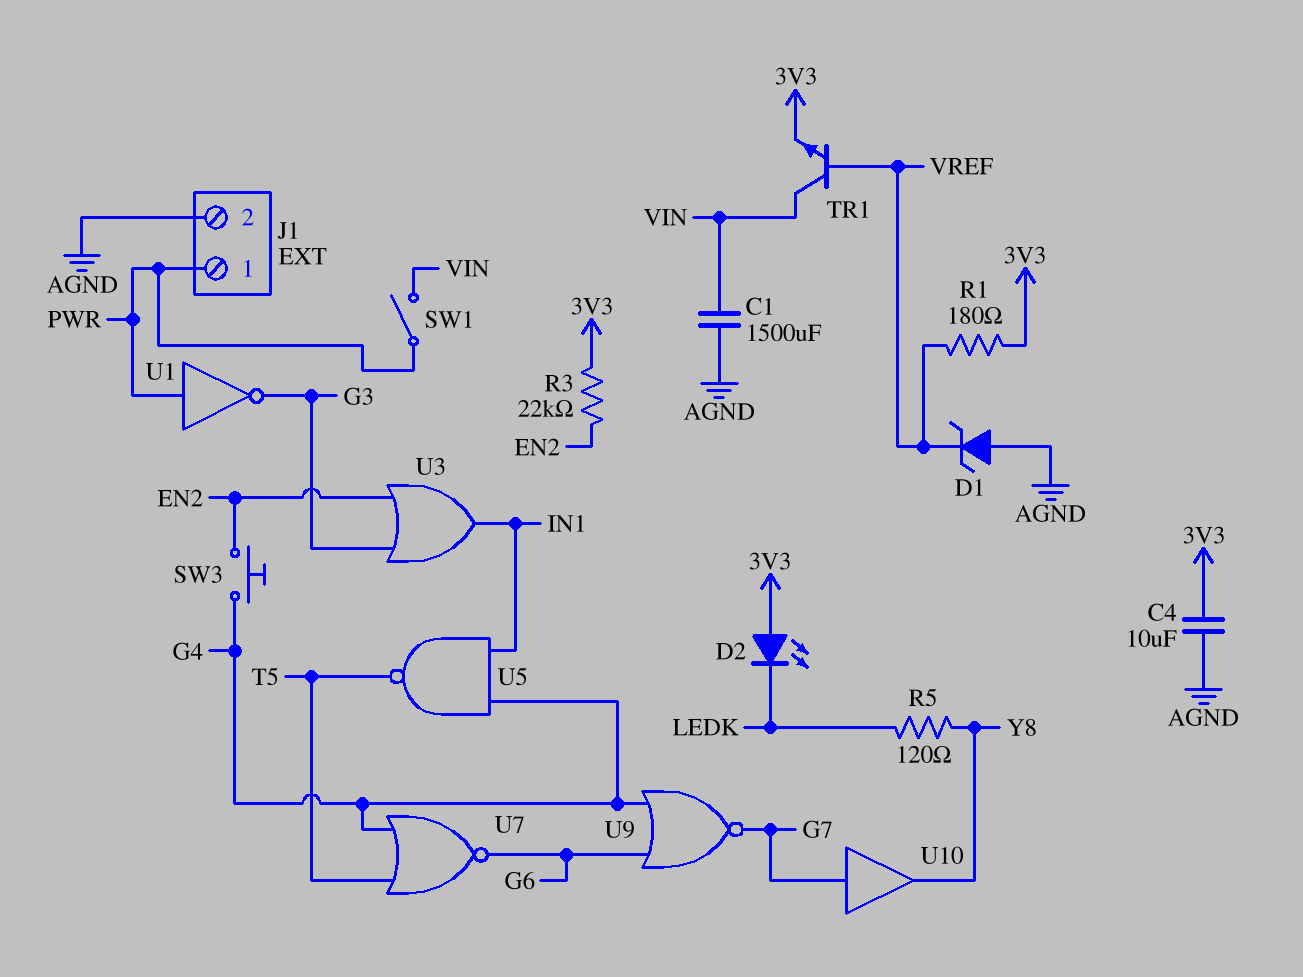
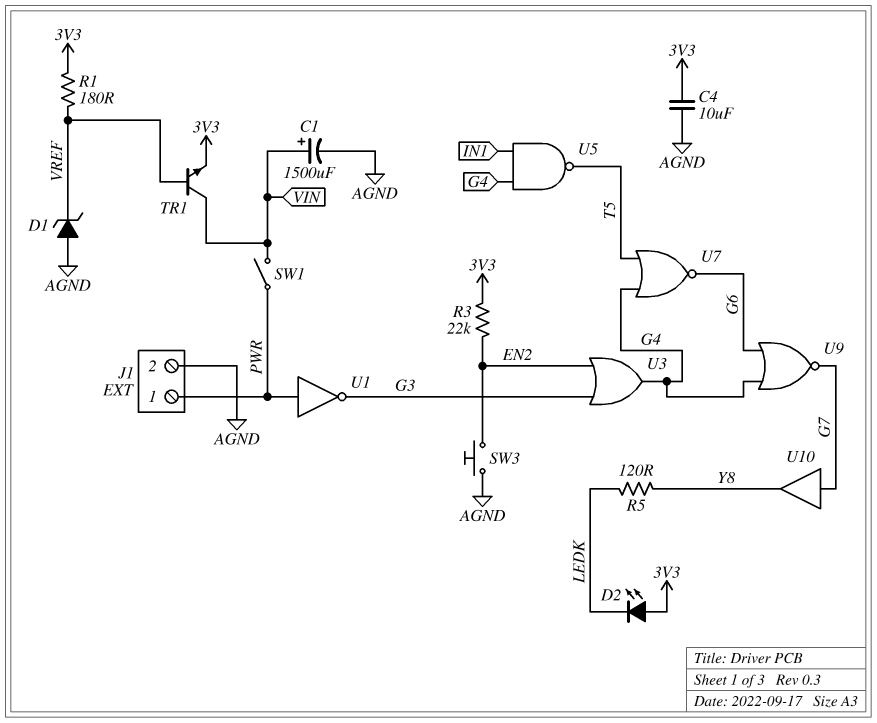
C1: 1500uF (AGND, VIN) -> 1500uF (plus VIN, minus AGND)
SW3: button (EN2, G4) -> button (AGND, EN2)
U3: OR (in EN2, in G3, out IN1) -> OR (in EN2, in G3, out G4)

